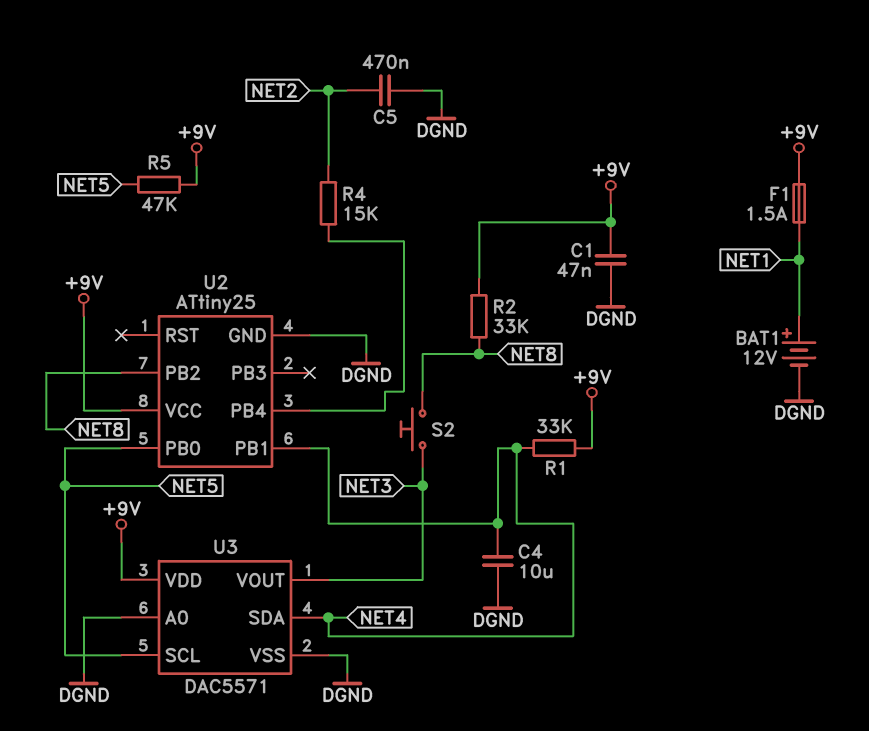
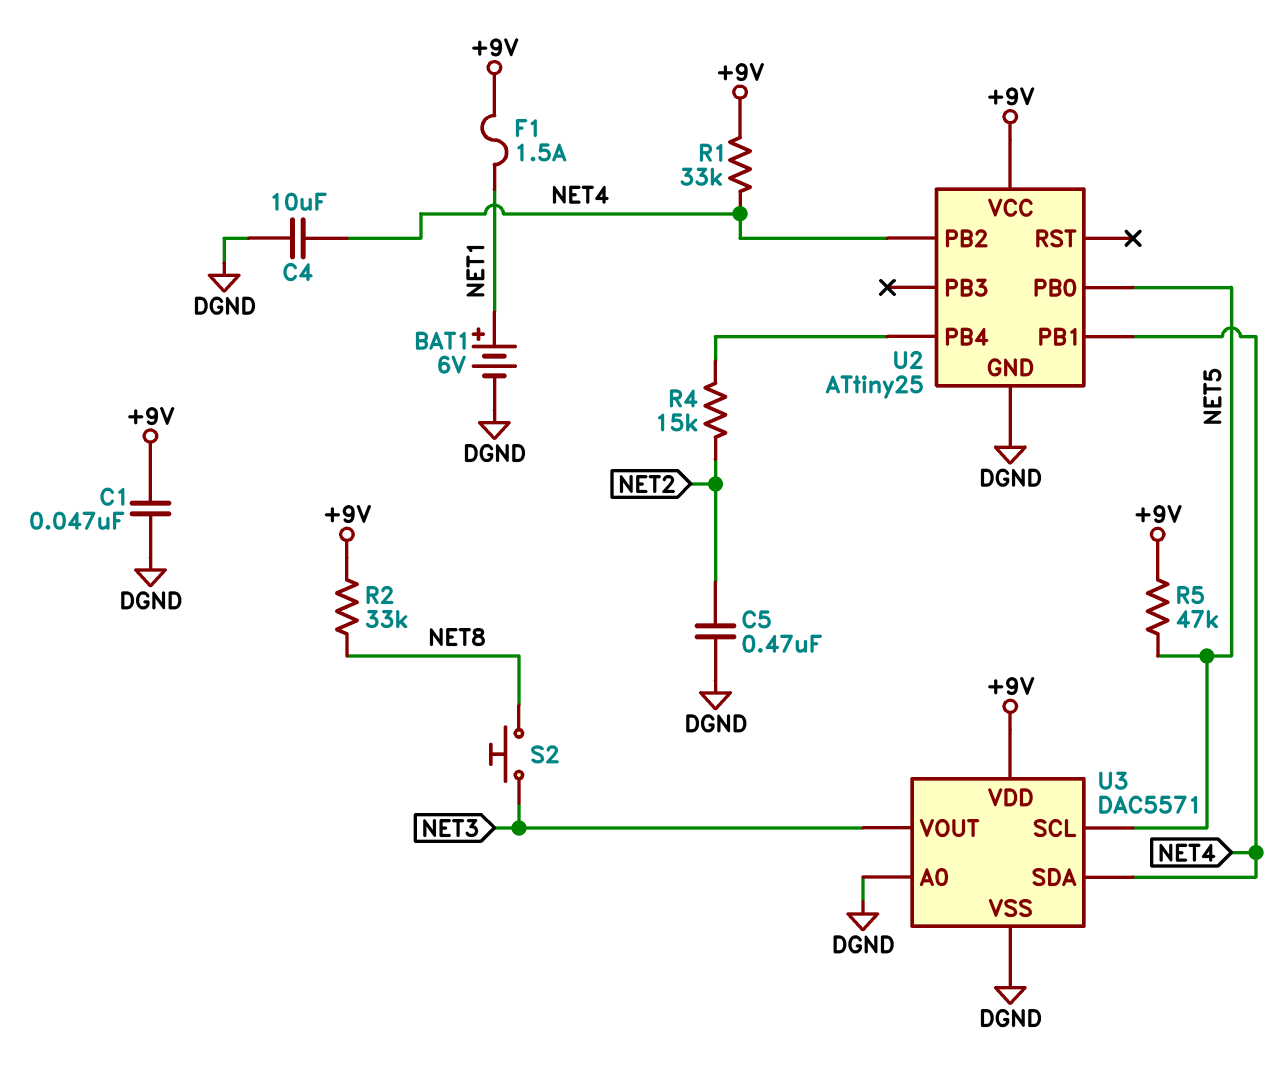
BAT1: 12V (plus NET1, minus DGND) -> 6V (plus NET1, minus DGND)
U2 pin PB2: NET8 -> NET4

